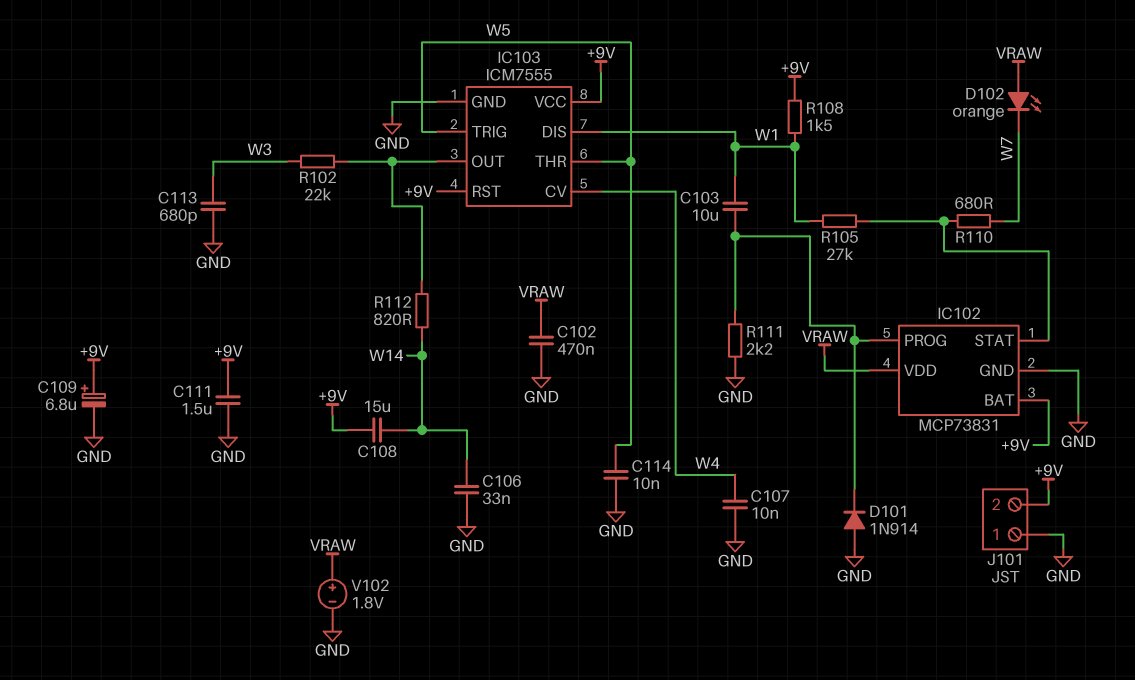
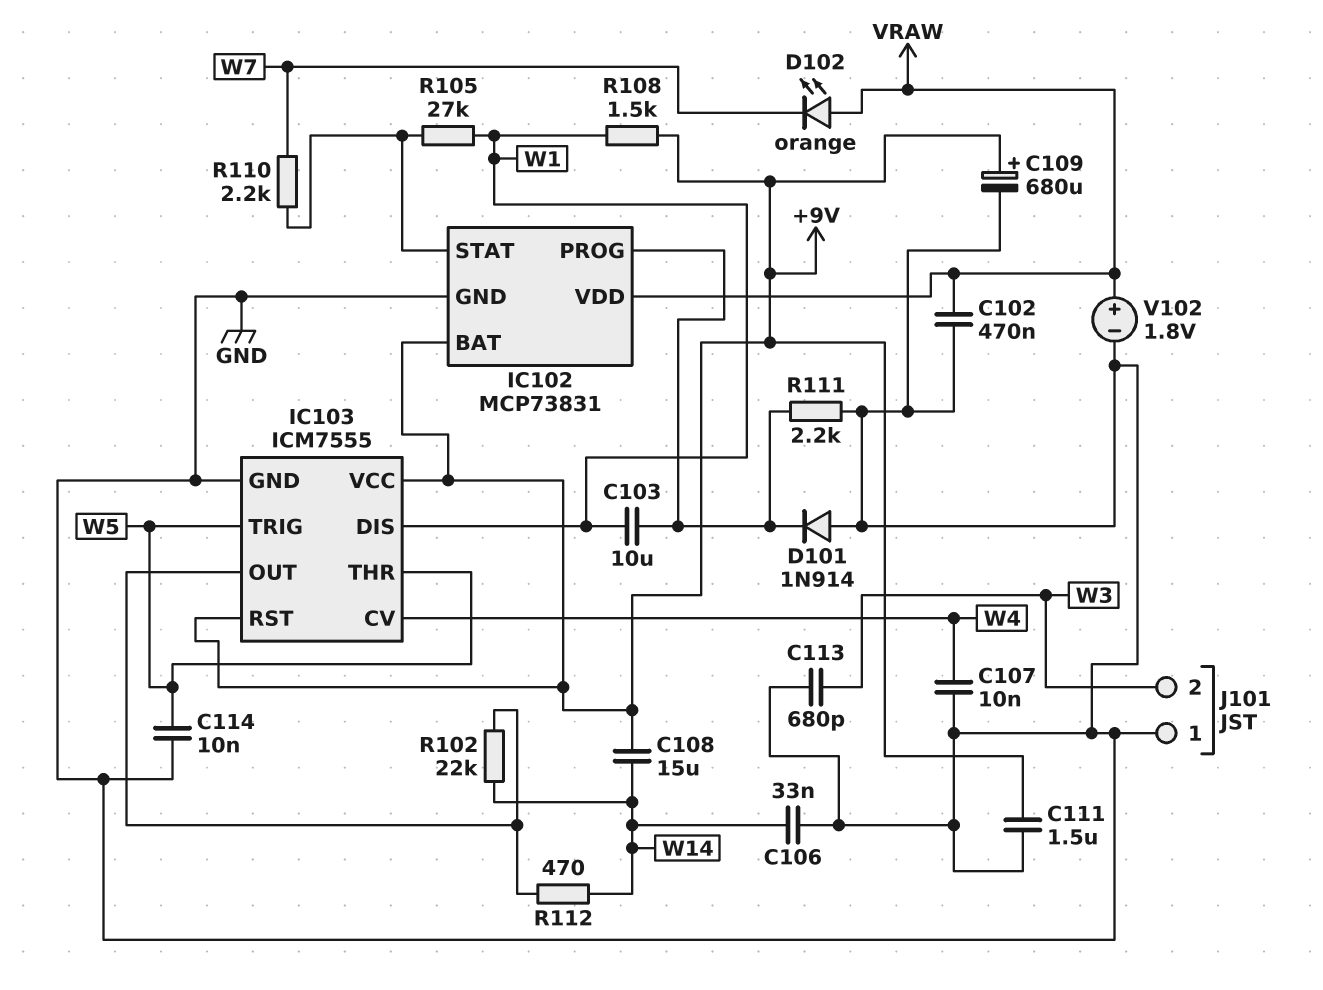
C109: 6.8uF (plus +9V, minus GND) -> 680uF (plus +9V, minus GND)
J101 pin 2: +9V -> W3
R102: 22k (IC103/OUT, W3) -> 22k (IC103/OUT, W14)
R110: 680 (IC102/STAT, W7) -> 2.2k (IC102/STAT, W7)
R112: 820 (IC103/OUT, W14) -> 470 (IC103/OUT, W14)

